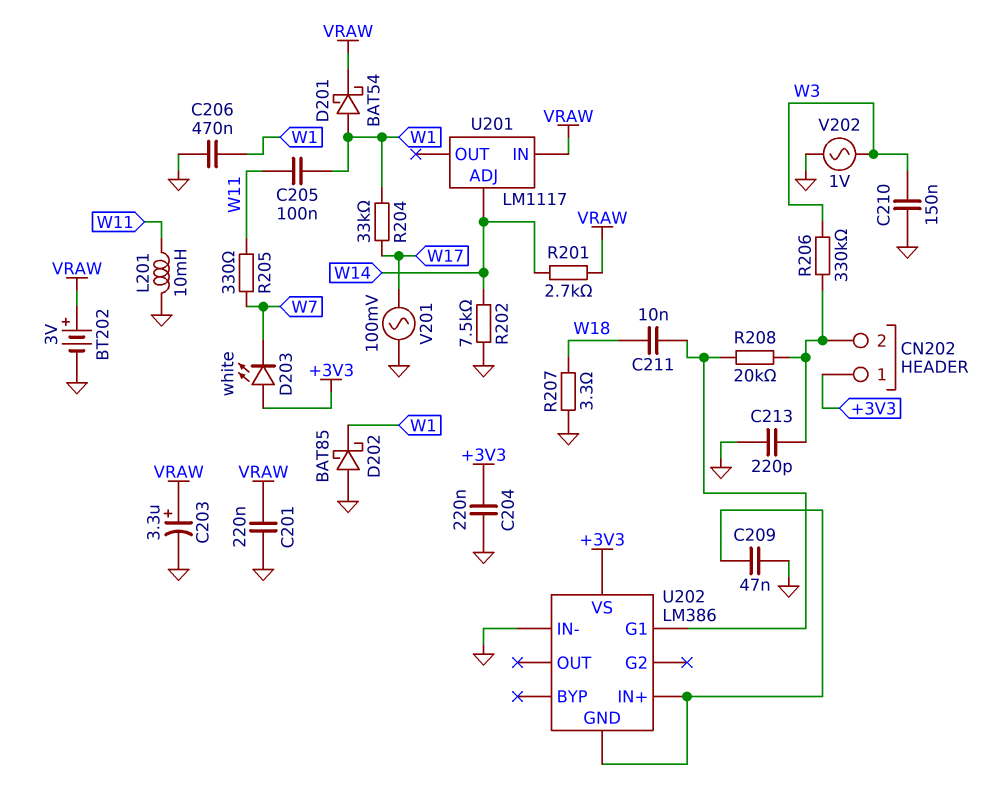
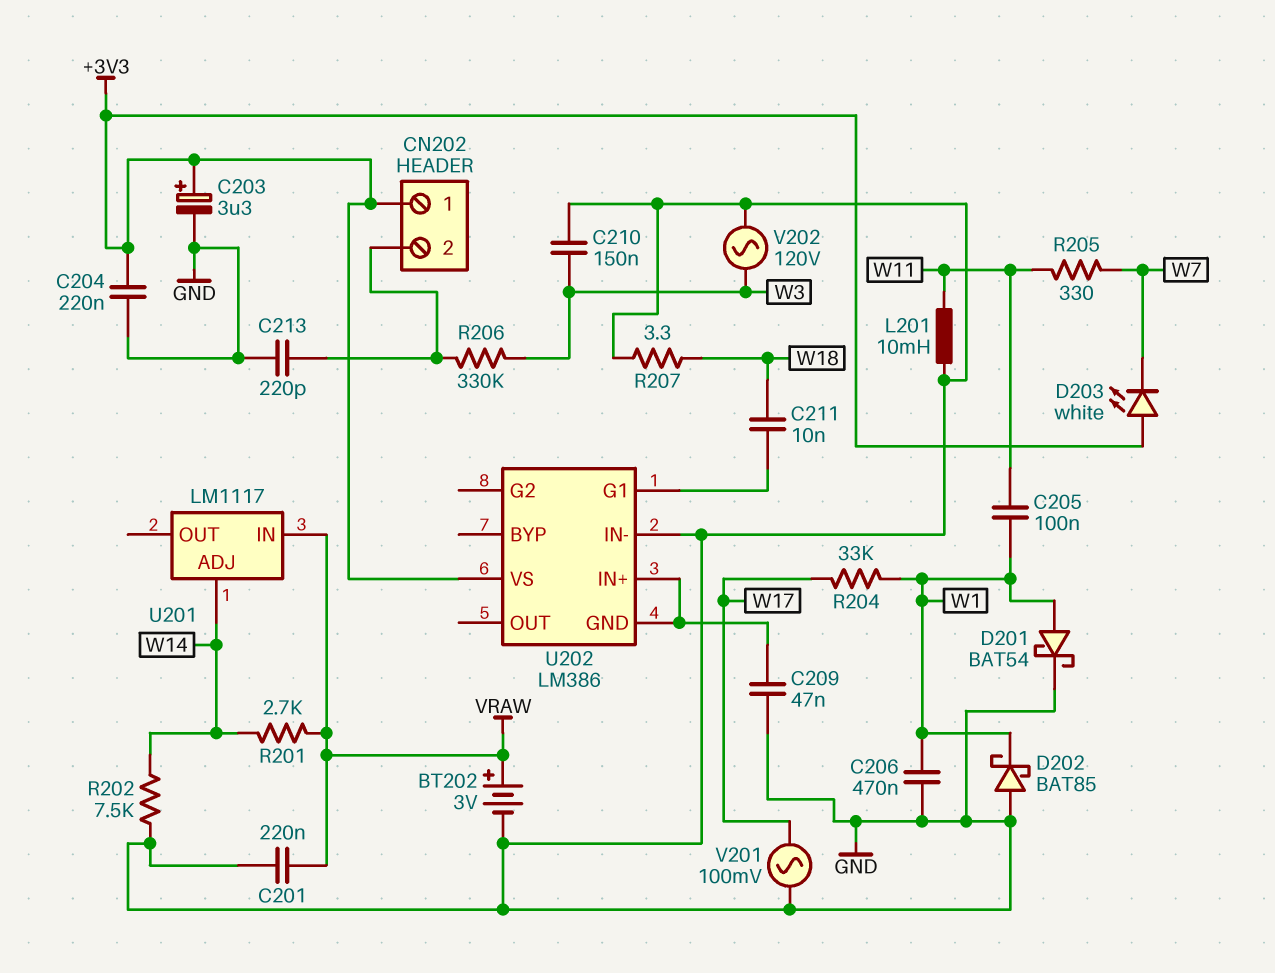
C203: 3.3uF (plus VRAW, minus GND) -> 3.3uF (plus +3V3, minus GND)
D201: schottky BAT54 (A W1, K VRAW) -> schottky BAT54 (A W1, K GND)
R208: 20k (CN202/2, U202/G1) -> none
V202: AC 1V (GND, W3) -> AC 120V (GND, W3)

